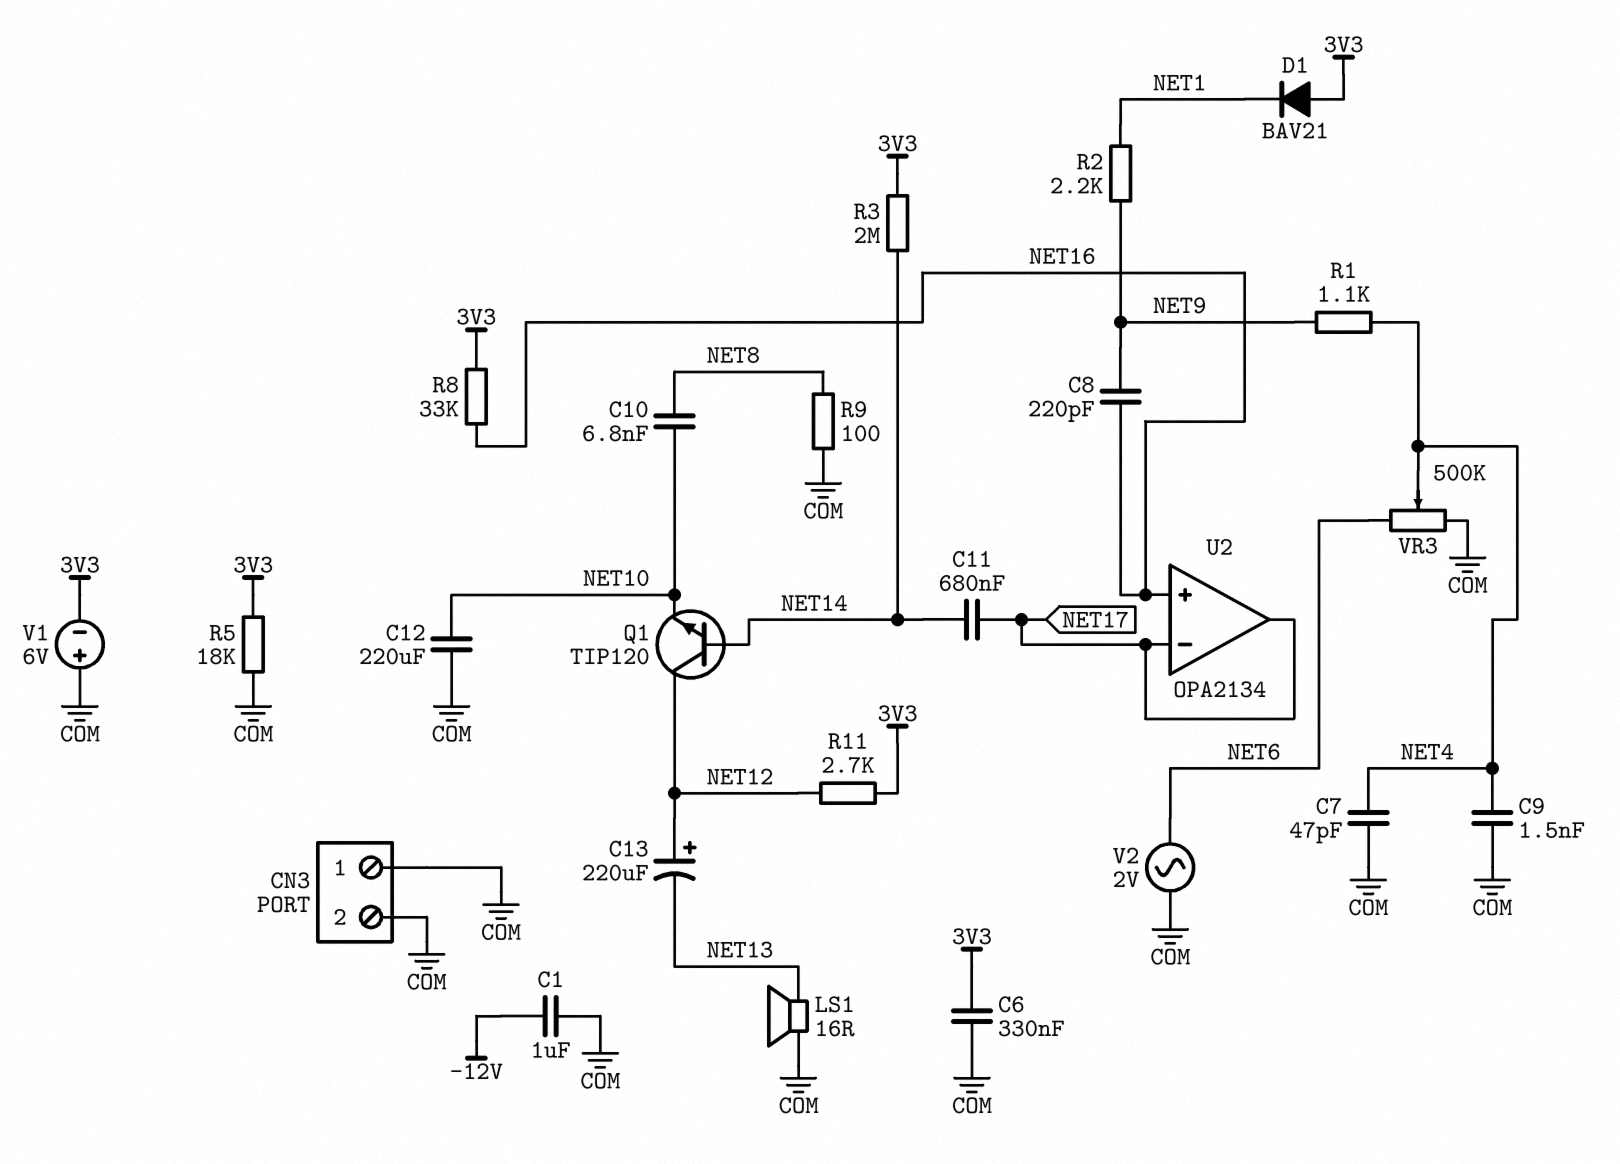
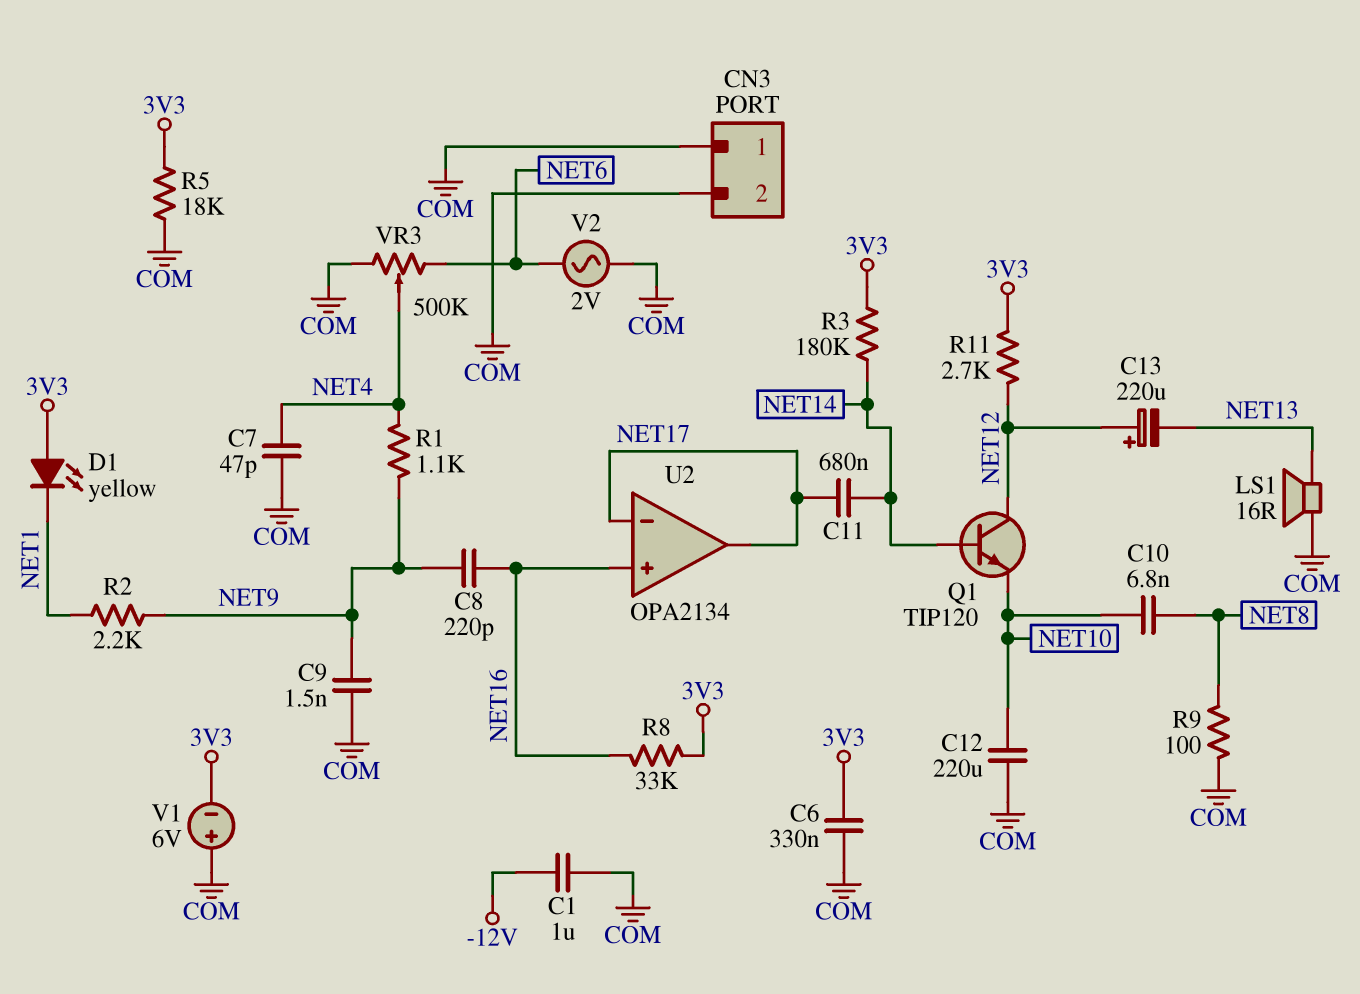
C9: 1.5nF (COM, NET4) -> 1.5nF (COM, NET9)
D1: diode BAV21 (A 3V3, K NET1) -> LED yellow (A 3V3, K NET1)
R3: 2M (3V3, NET14) -> 180k (3V3, NET14)

